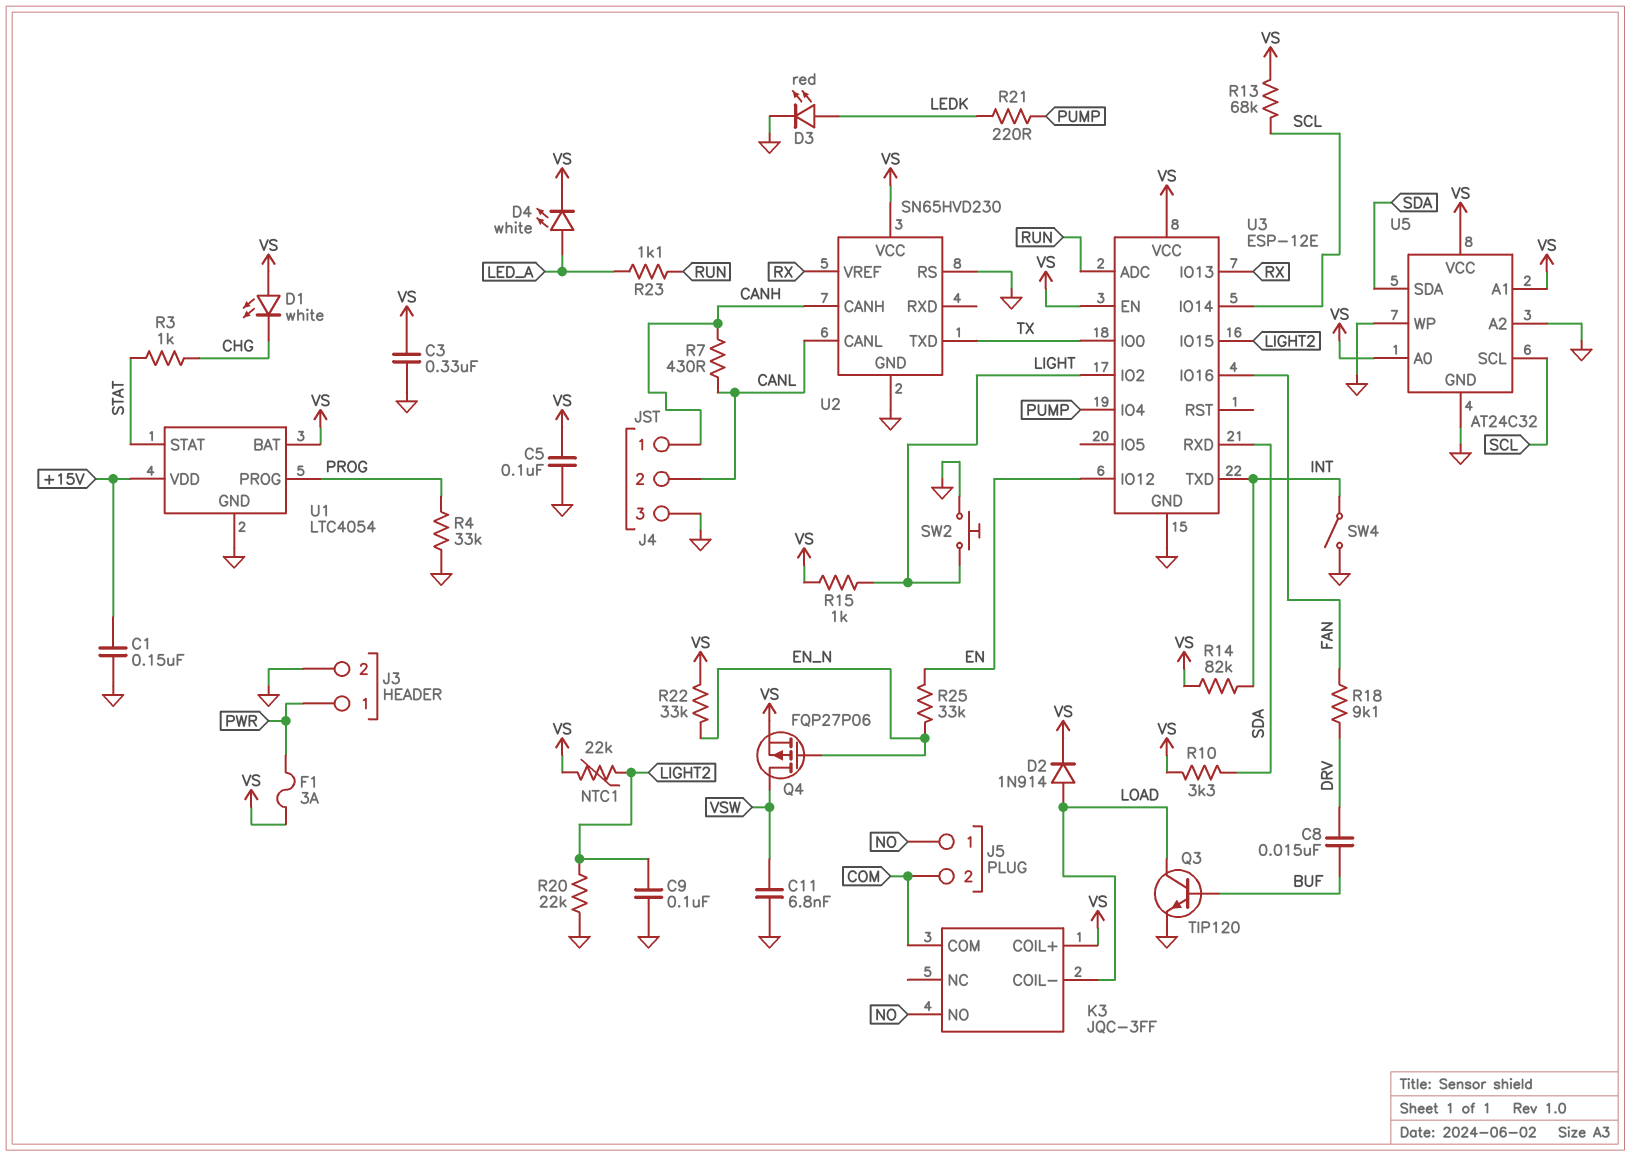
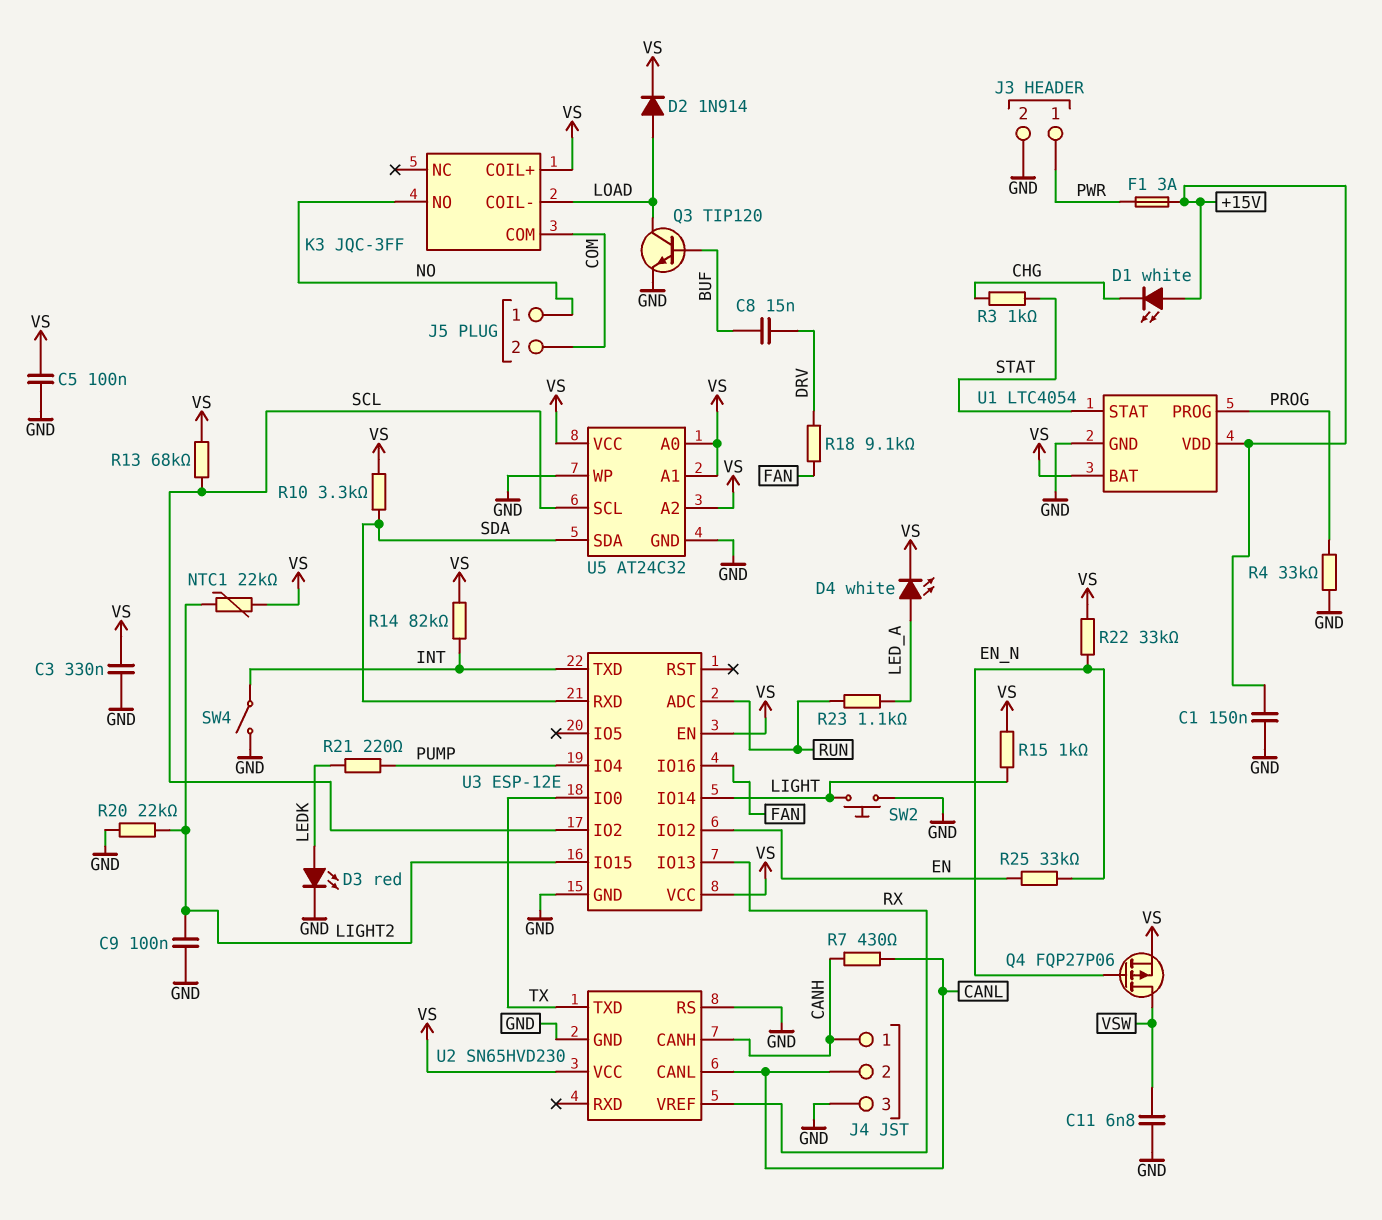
D1: LED white (A VS, K CHG) -> LED white (A +15V, K CHG)
F1: 3A (PWR, VS) -> 3A (+15V, PWR)
U3 pin IO2: LIGHT -> SCL
U3 pin IO14: SCL -> LIGHT
U5 pin A2: GND -> VS

